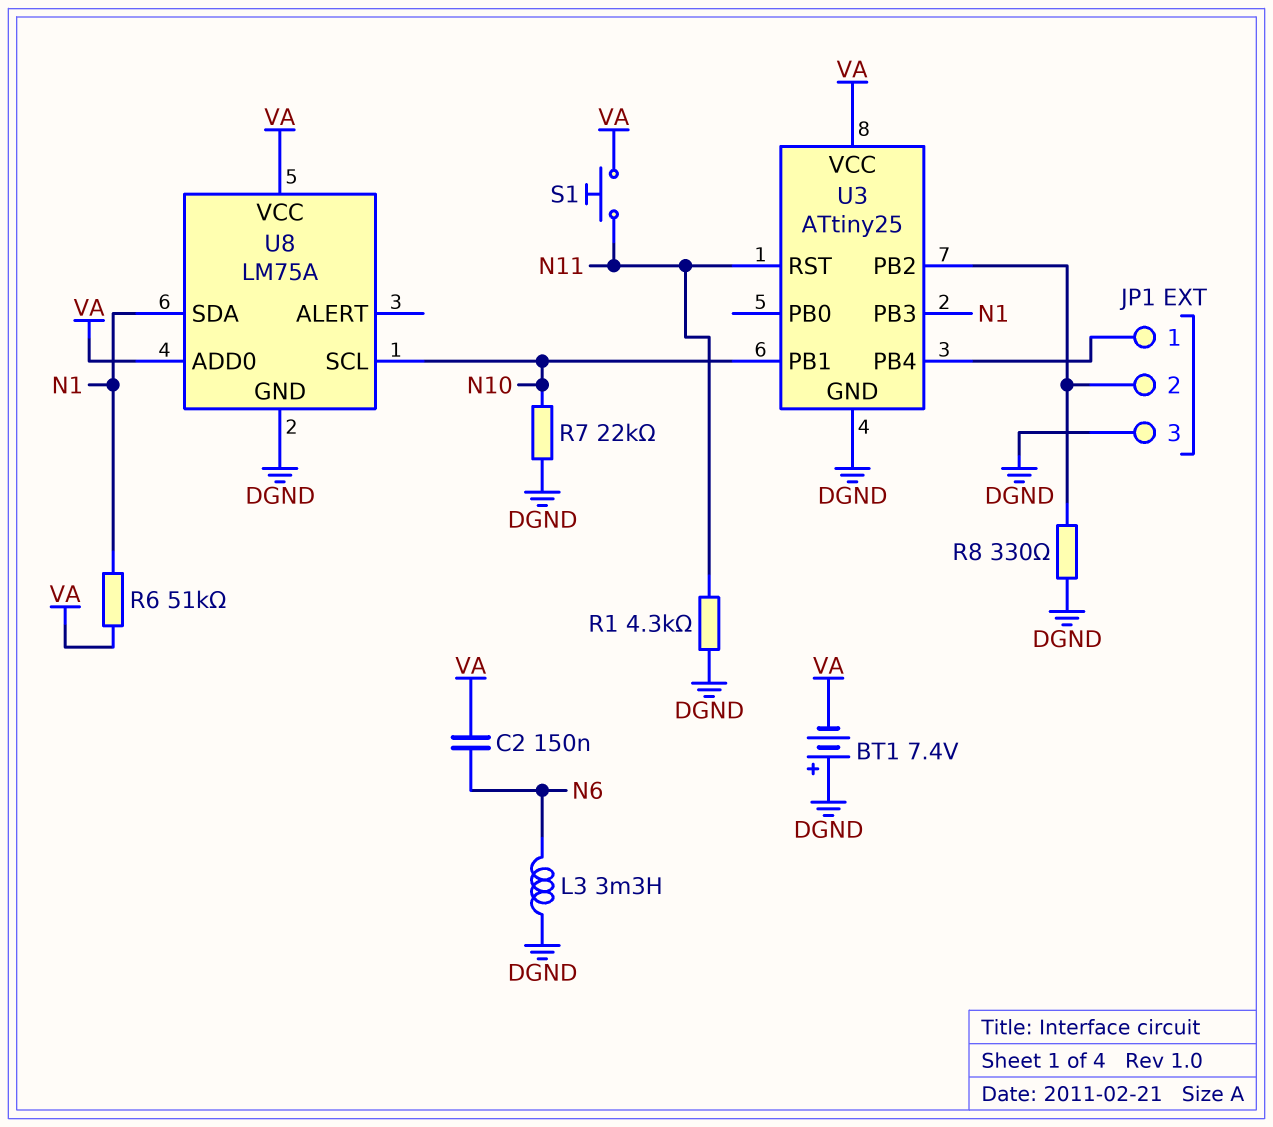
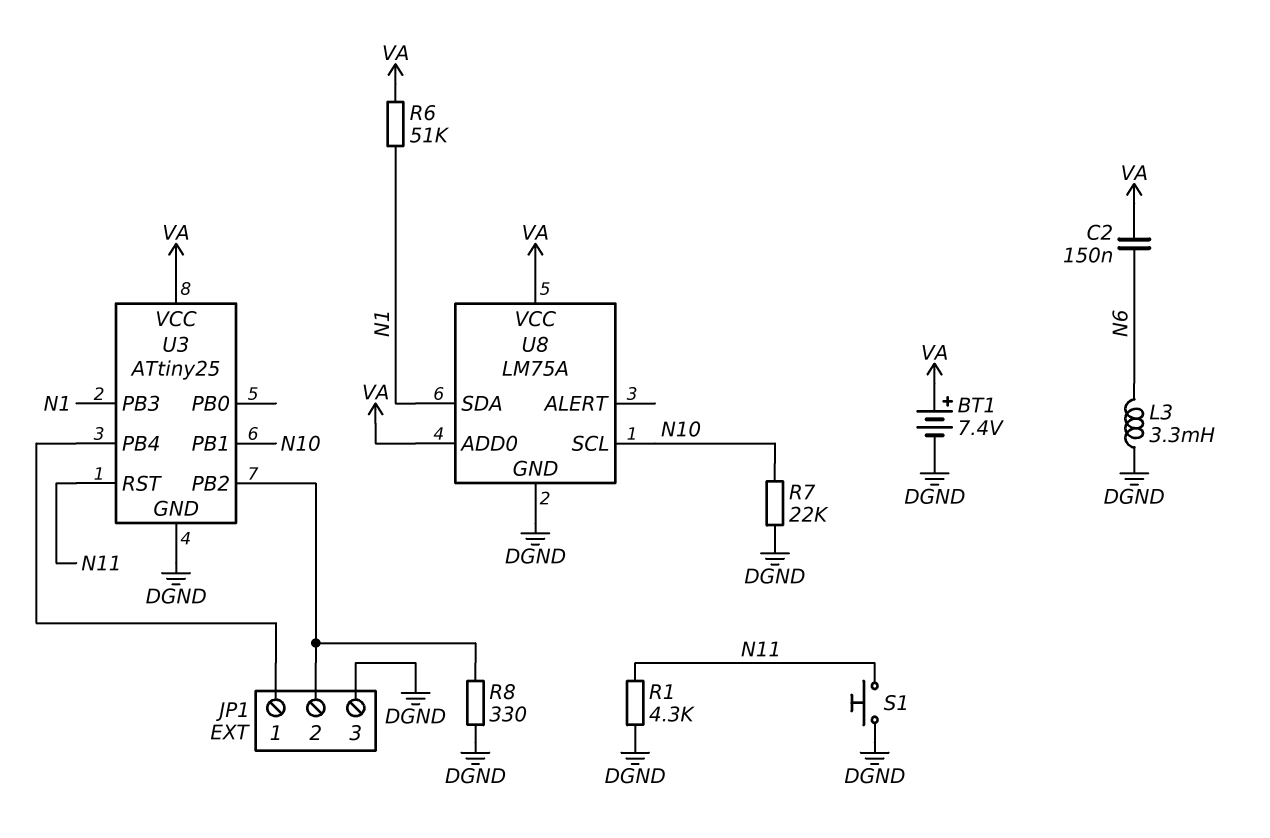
BT1: 7.4V (plus DGND, minus VA) -> 7.4V (plus VA, minus DGND)
S1: button (N11, VA) -> button (DGND, N11)

